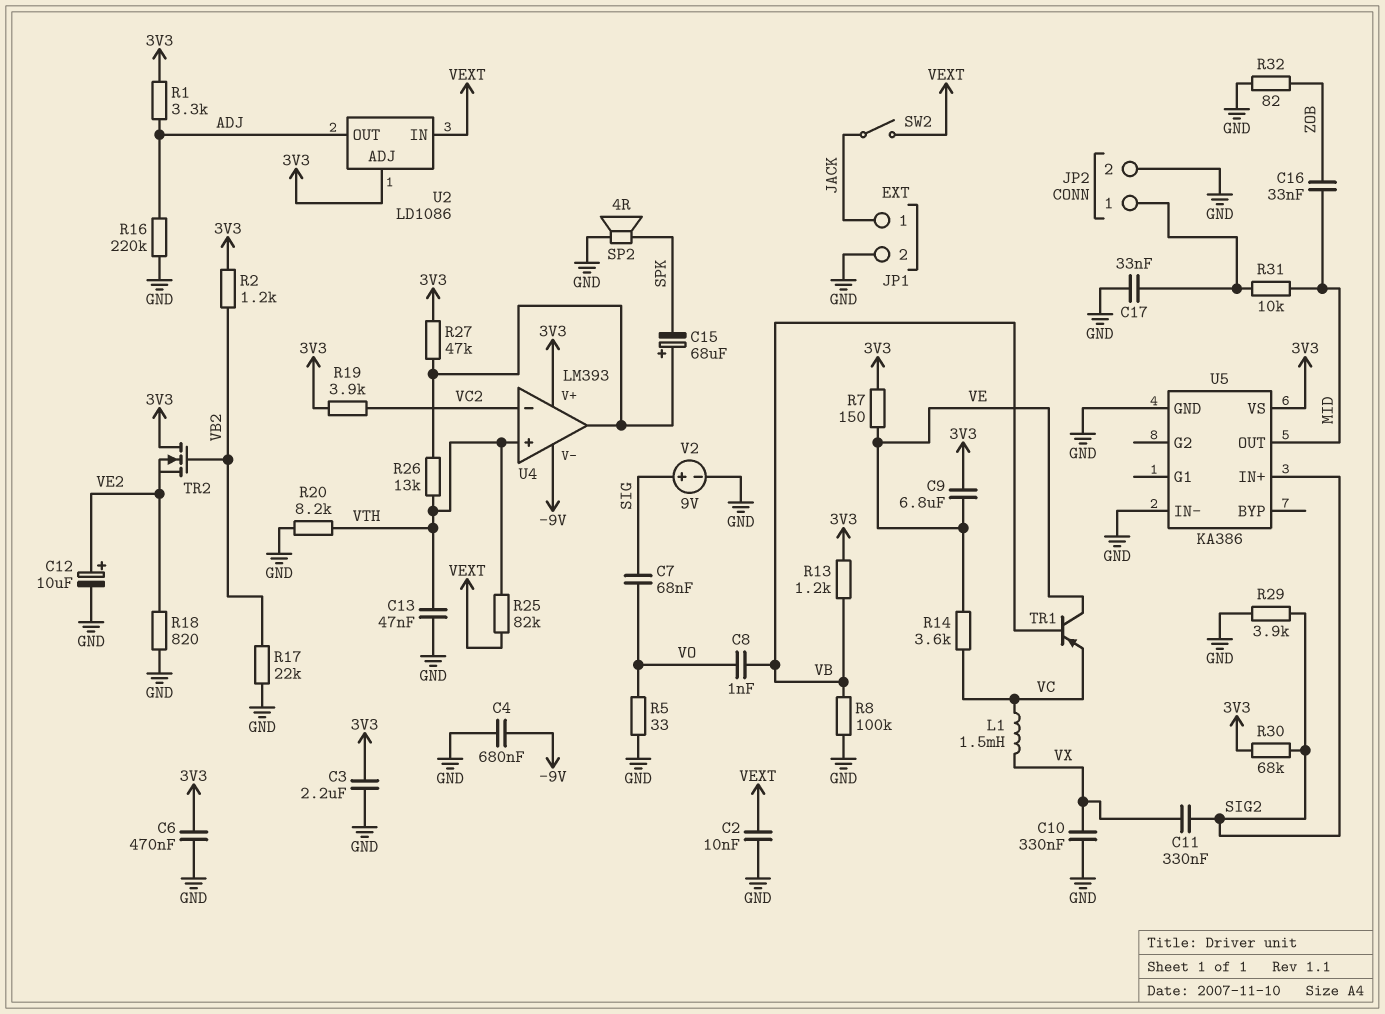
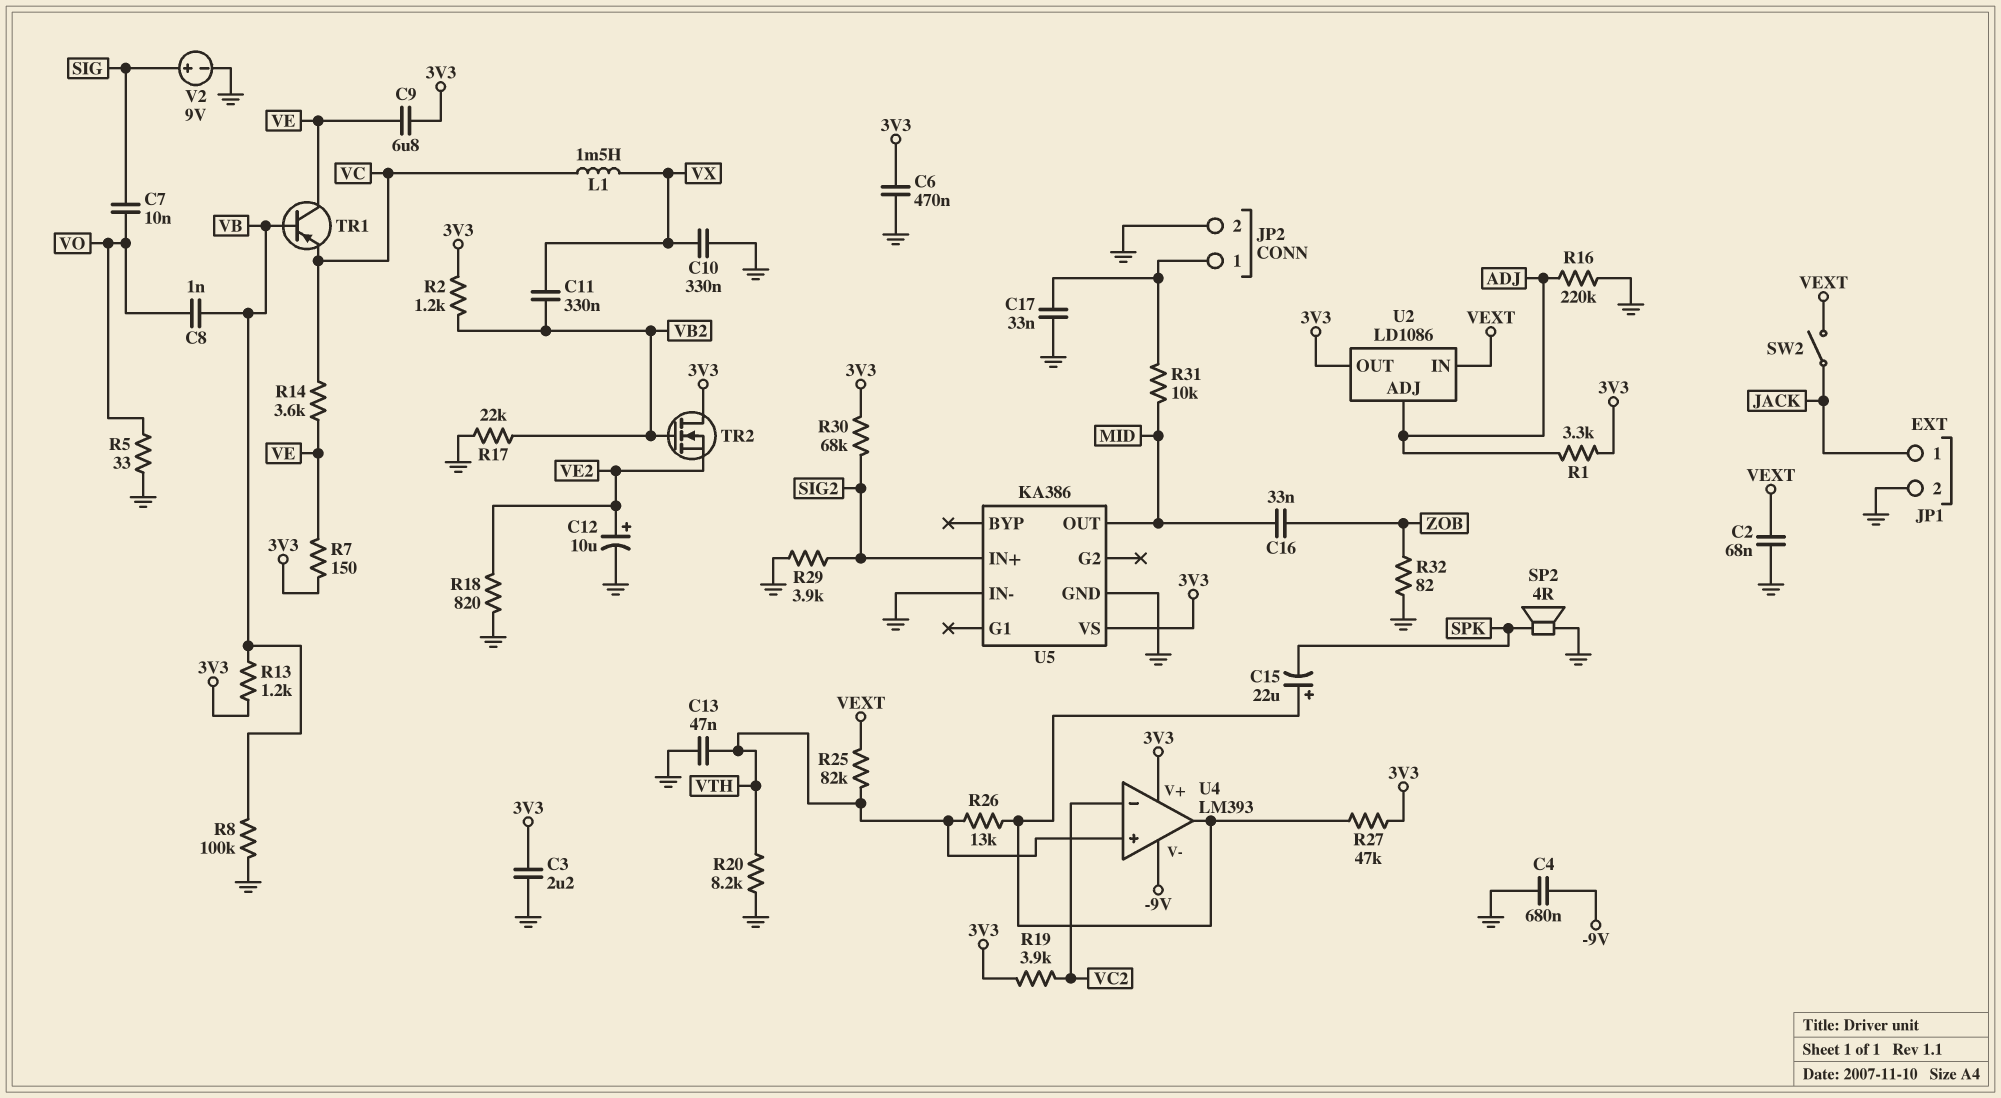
C2: 10nF (GND, VEXT) -> 68nF (GND, VEXT)
C7: 68nF (SIG, VO) -> 10nF (SIG, VO)
C11: 330nF (SIG2, VX) -> 330nF (VB2, VX)
C15: 68uF (plus U4/out, minus SPK) -> 22uF (plus U4/out, minus SPK)
U2 pin ADJ: 3V3 -> ADJ
U2 pin OUT: ADJ -> 3V3

